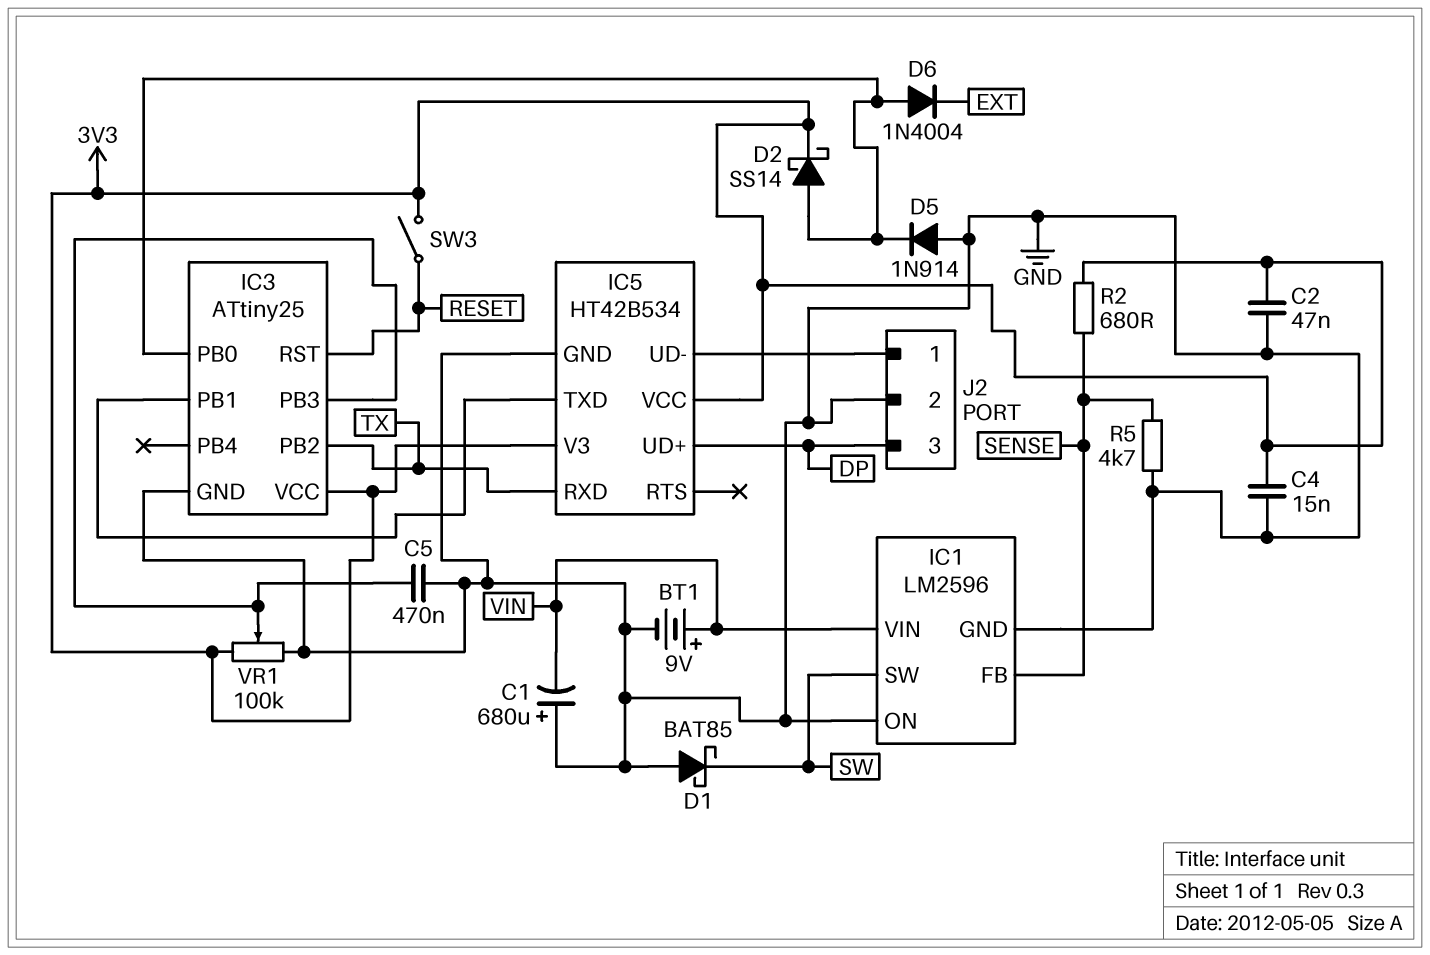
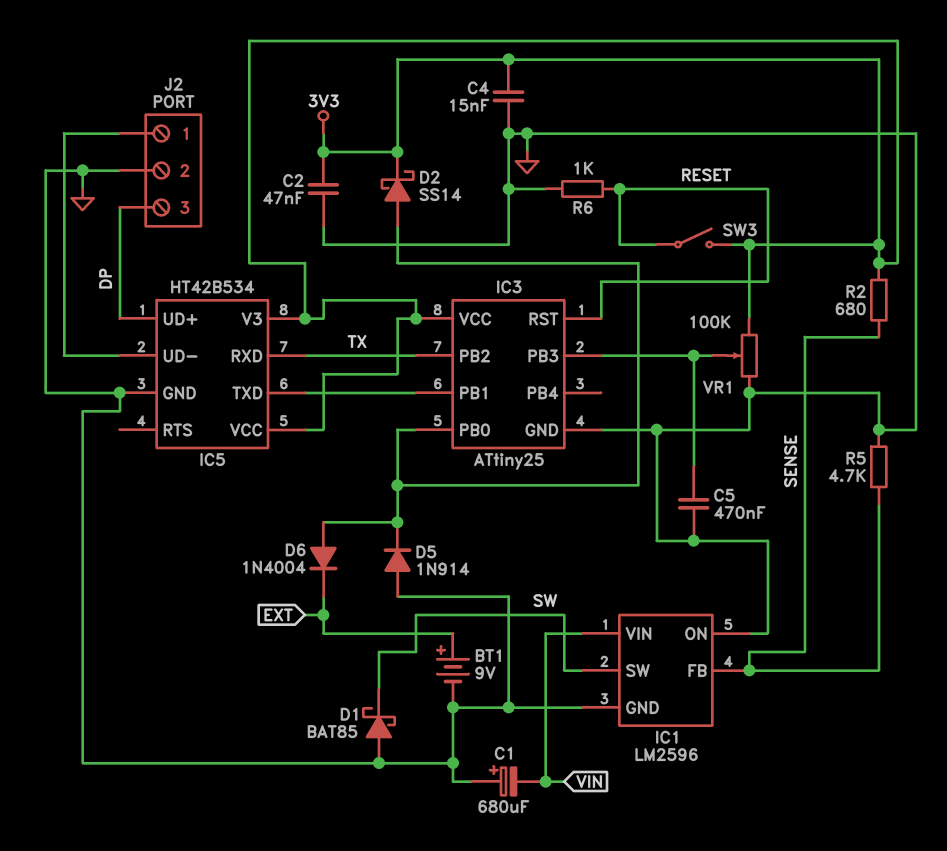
BT1: 9V (plus VIN, minus GND) -> 9V (plus EXT, minus GND)
R6: none -> 1k (GND, RESET)

